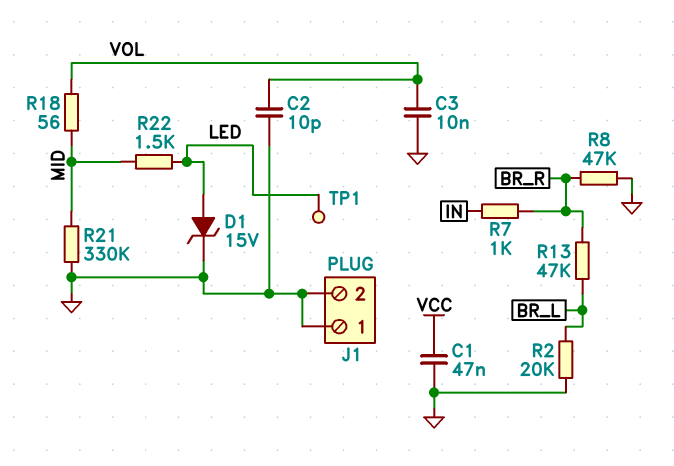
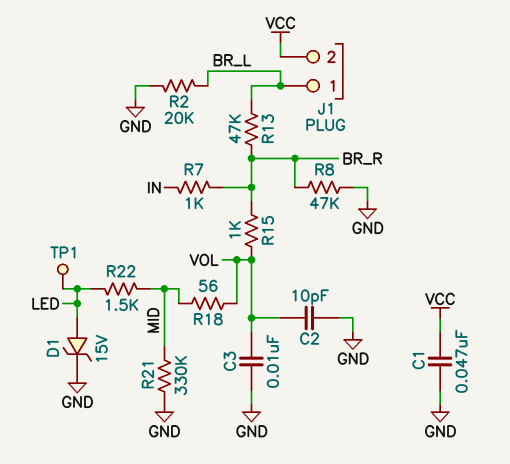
J1 pin 1: GND -> BR_L
J1 pin 2: GND -> VCC
R15: none -> 1k (BR_R, VOL)

